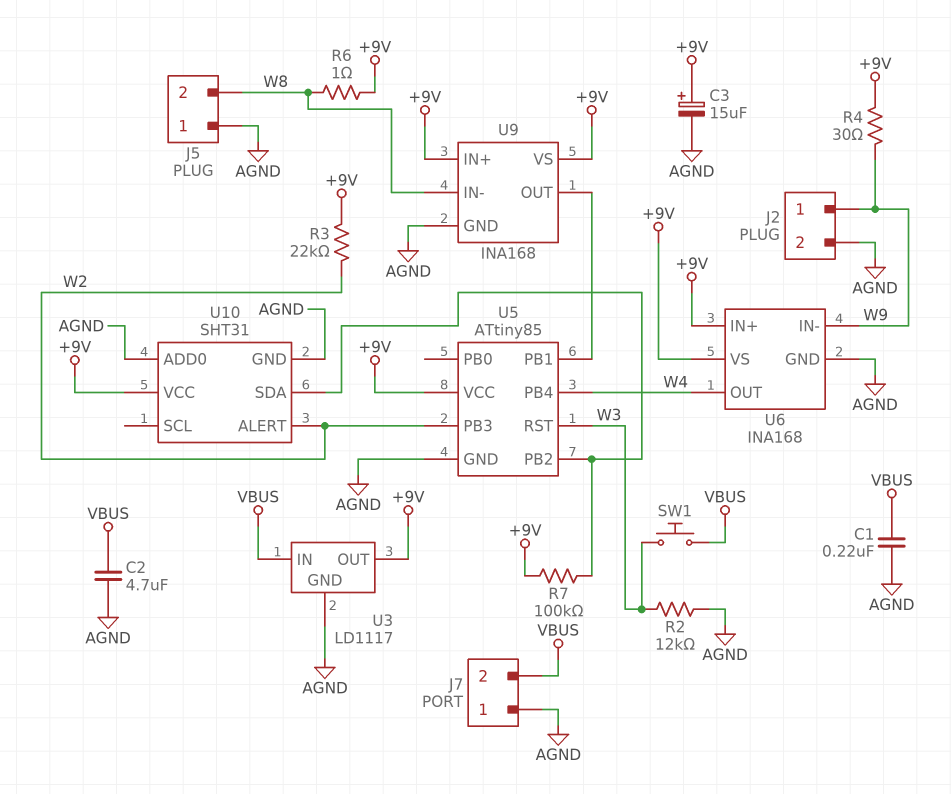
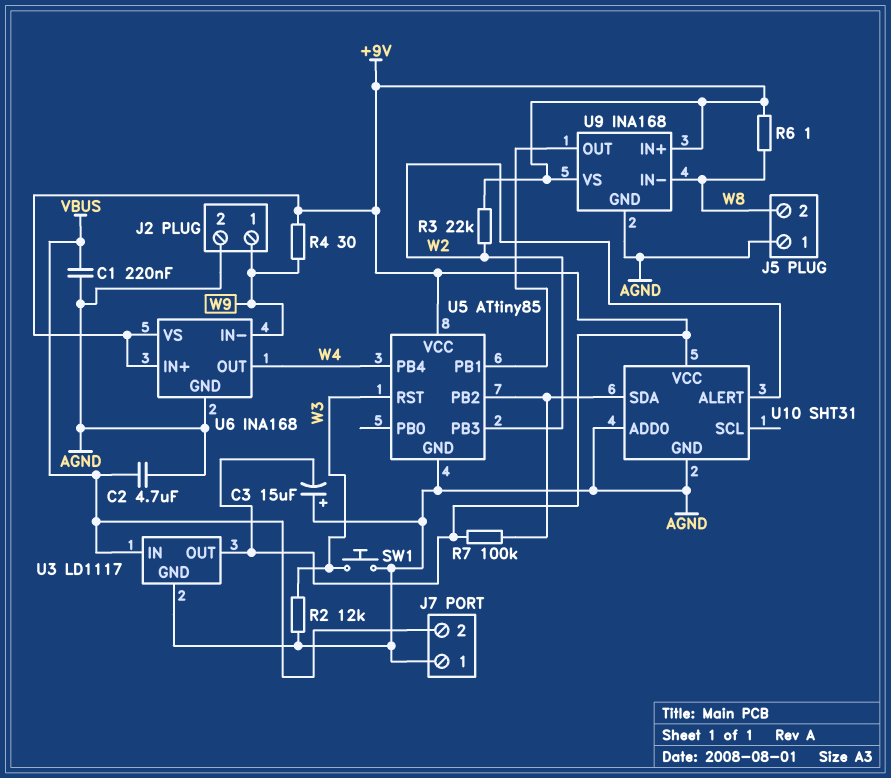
C3: 15uF (plus +9V, minus AGND) -> 15uF (plus AGND, minus +9V)
SW1: button (VBUS, W3) -> button (AGND, W3)

